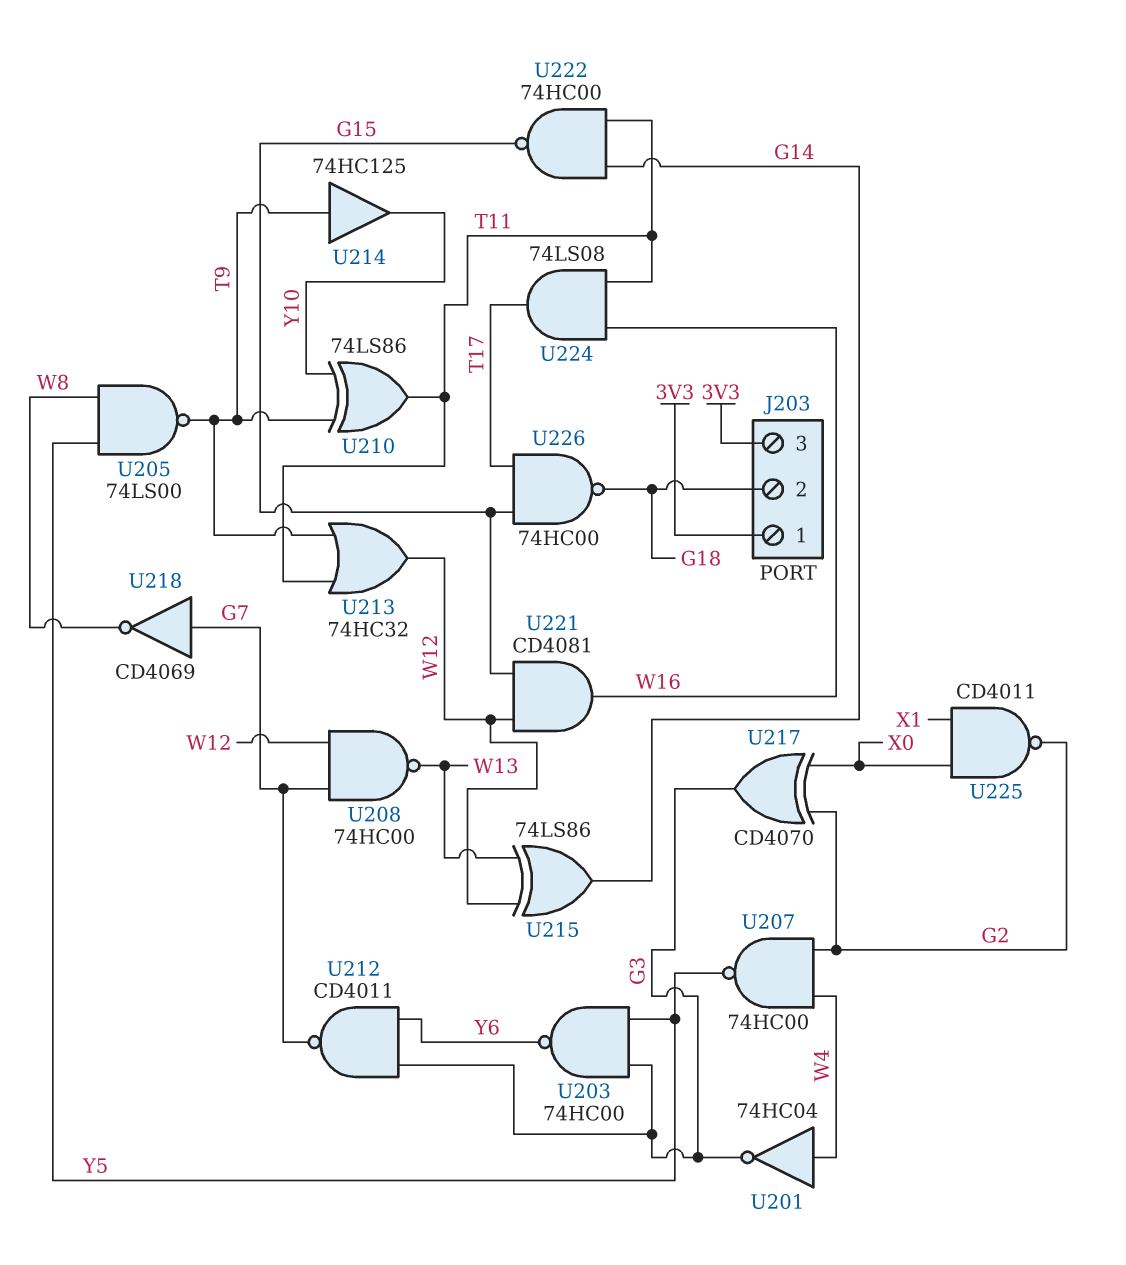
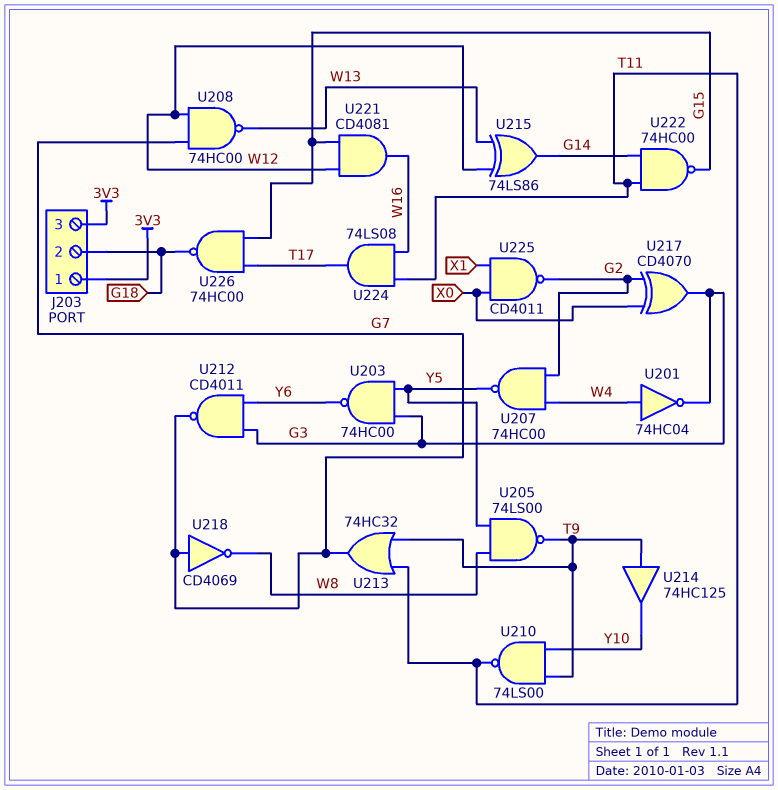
U210: XOR 74LS86 (in T9, in Y10, out T11) -> NAND 74LS00 (in T9, in Y10, out T11)
U213: OR 74HC32 (in T9, in T11, out W12) -> OR 74HC32 (in T9, in T11, out G7)

